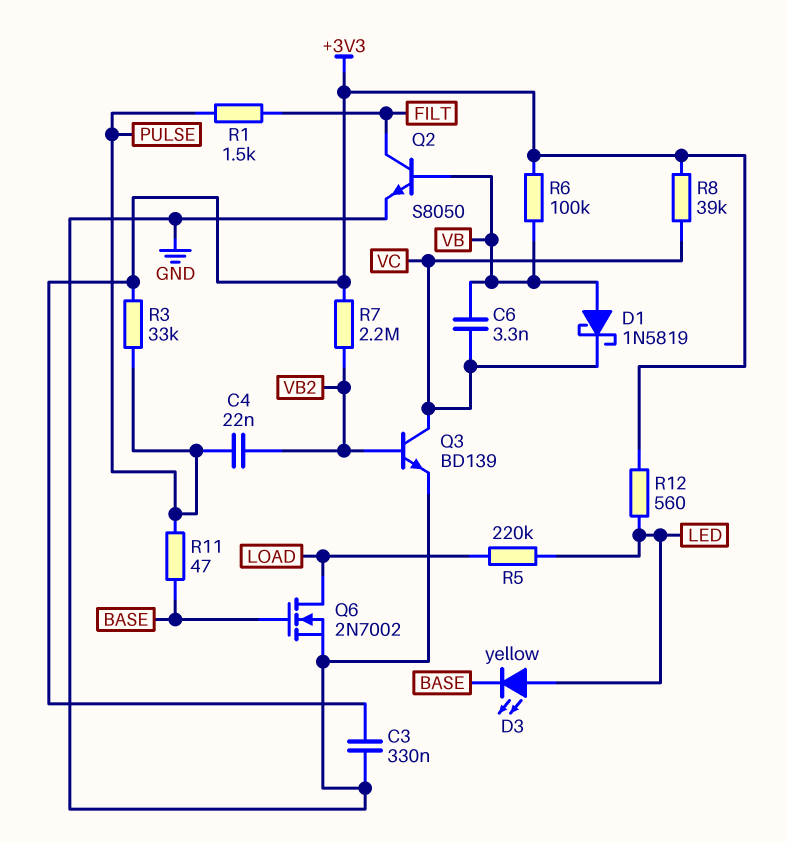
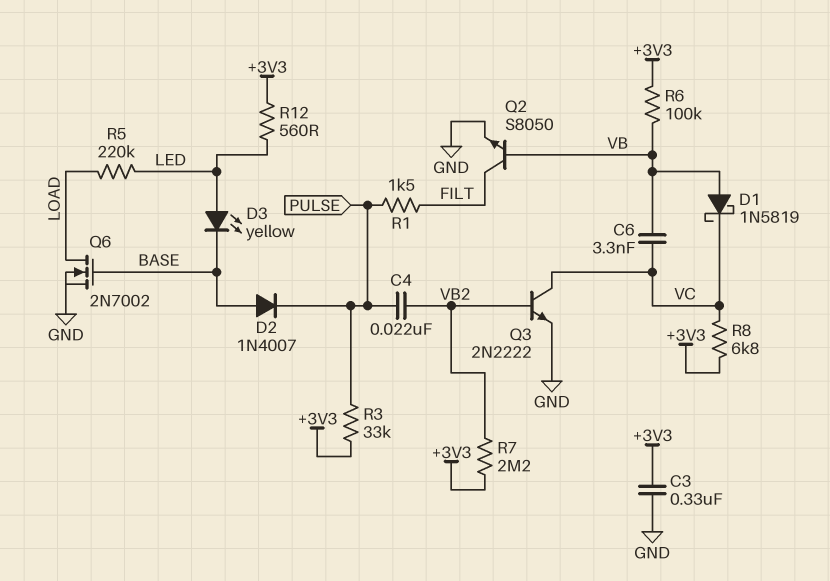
D2: none -> diode 1N4007 (A BASE, K PULSE)
Q3: NPN BD139 (B VB2, C VC, E GND) -> NPN 2N2222 (B VB2, C VC, E GND)
R8: 39k (+3V3, VC) -> 6.8k (+3V3, VC)
R11: 47 (BASE, PULSE) -> none

